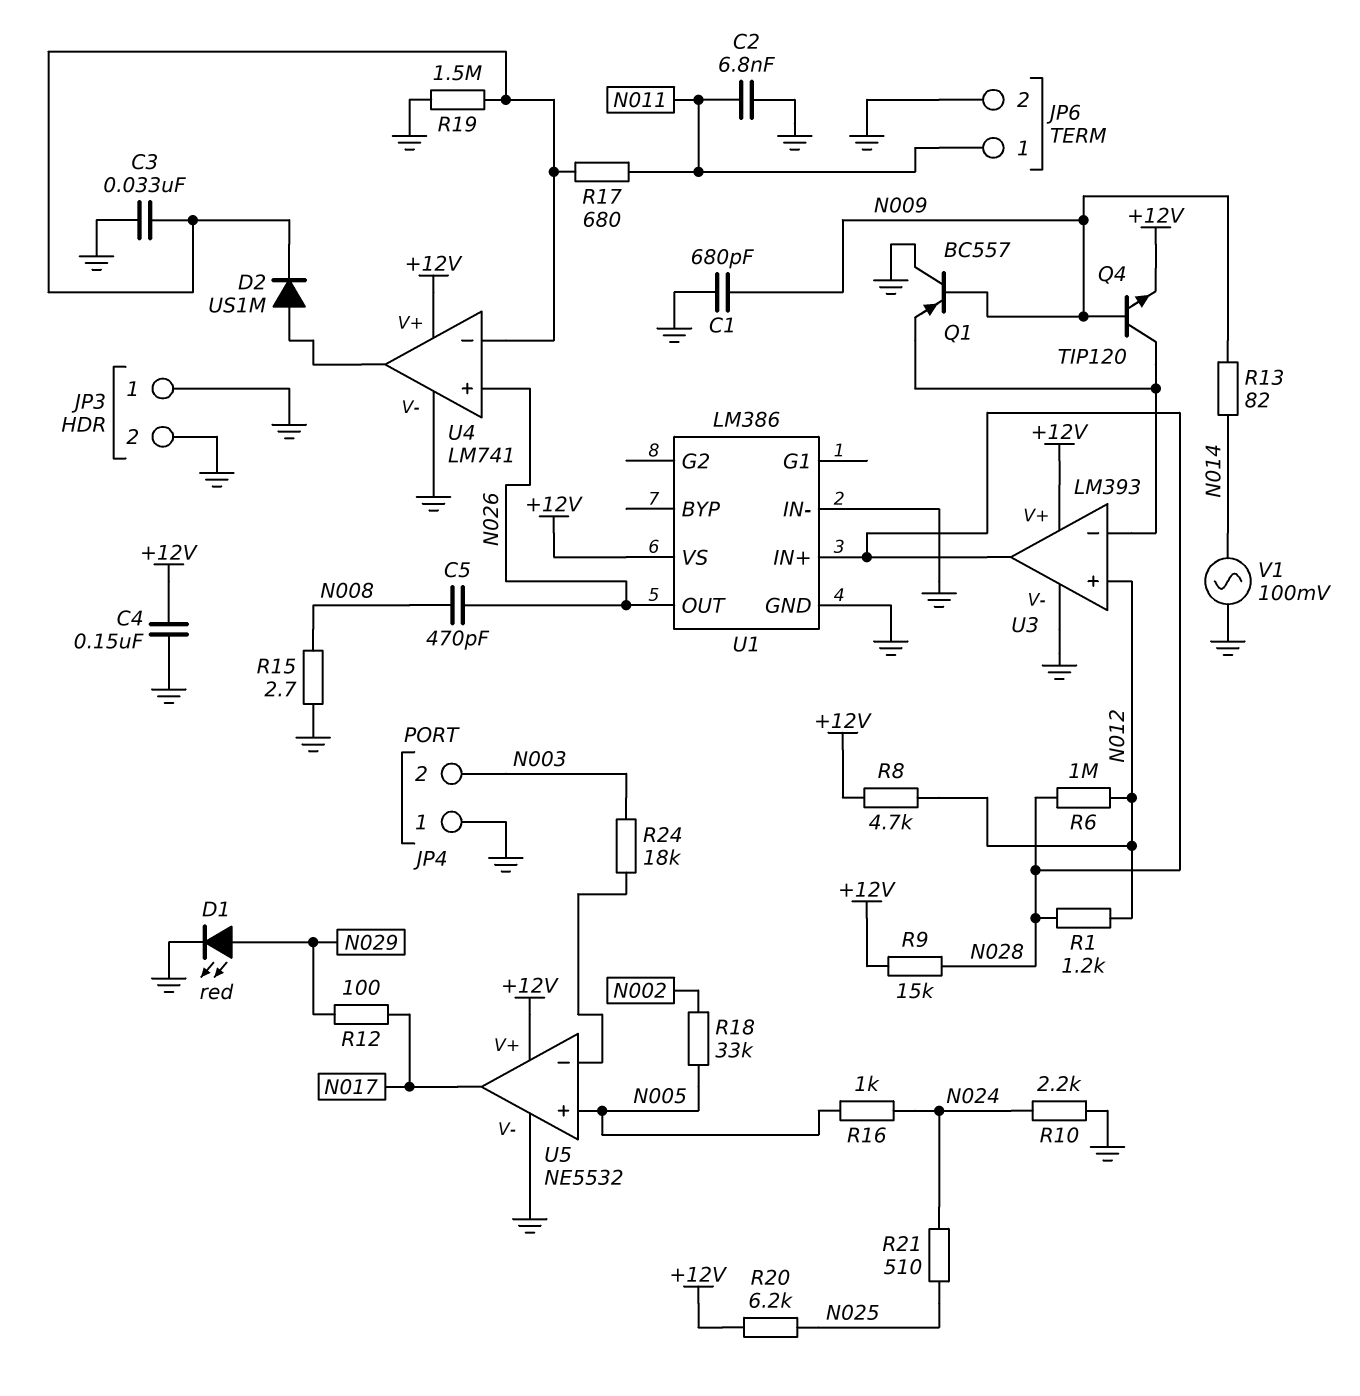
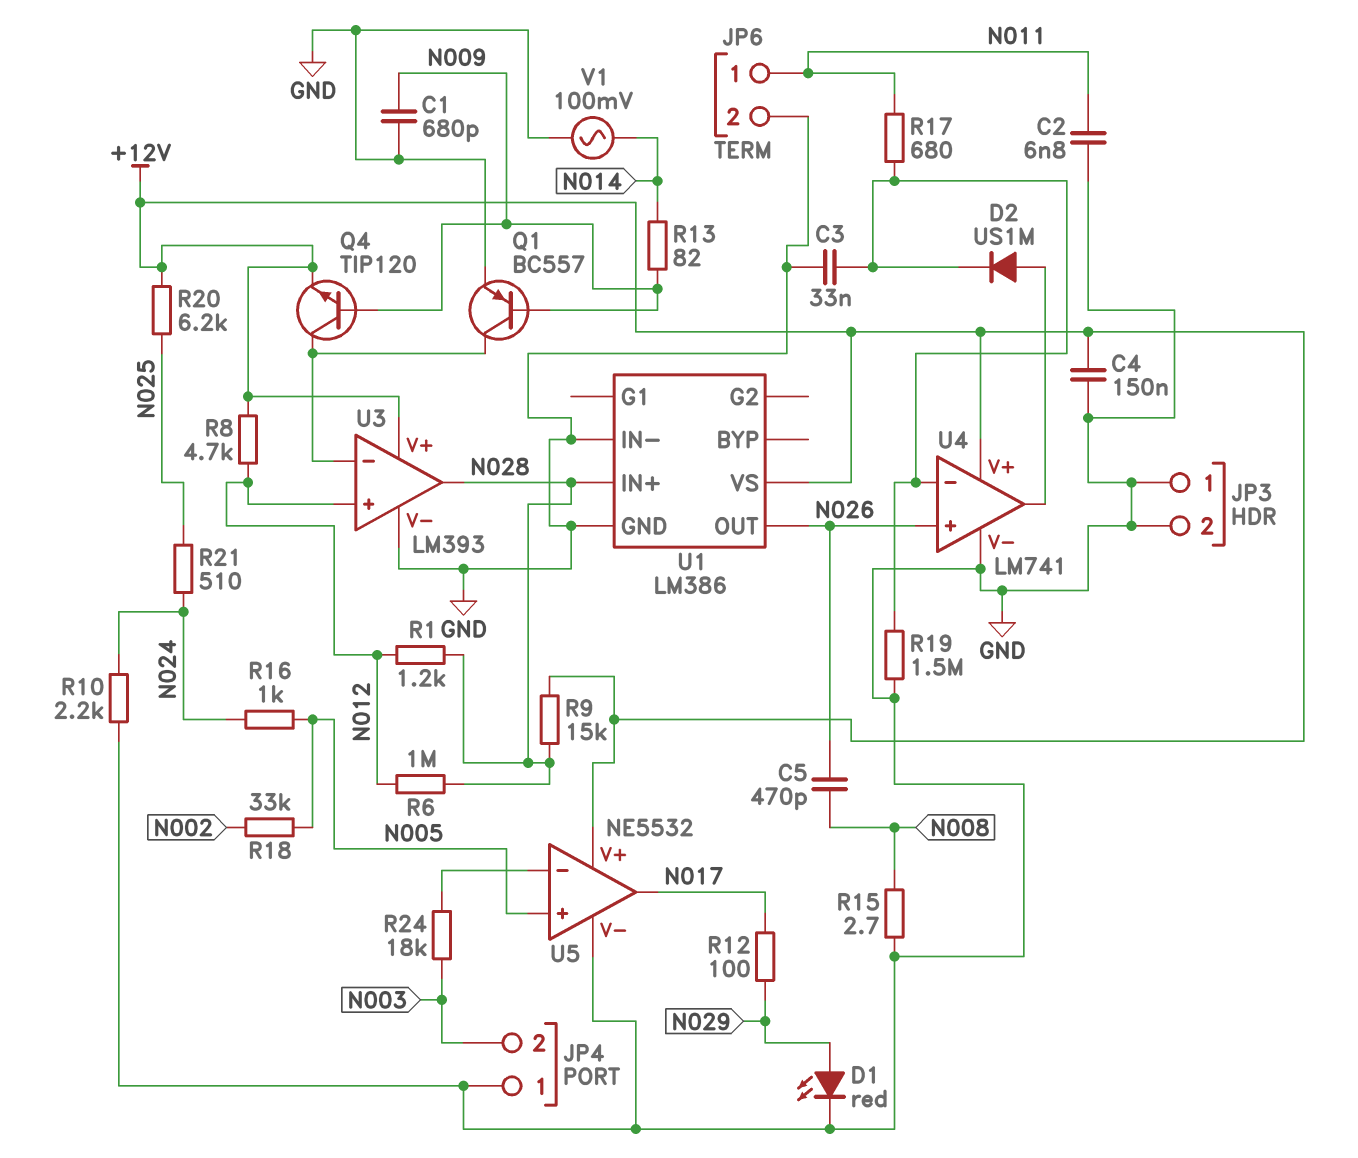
Q1: PNP BC557 (B N009, C GND, E U3/in-) -> PNP BC557 (B N009, C U3/in-, E GND)

